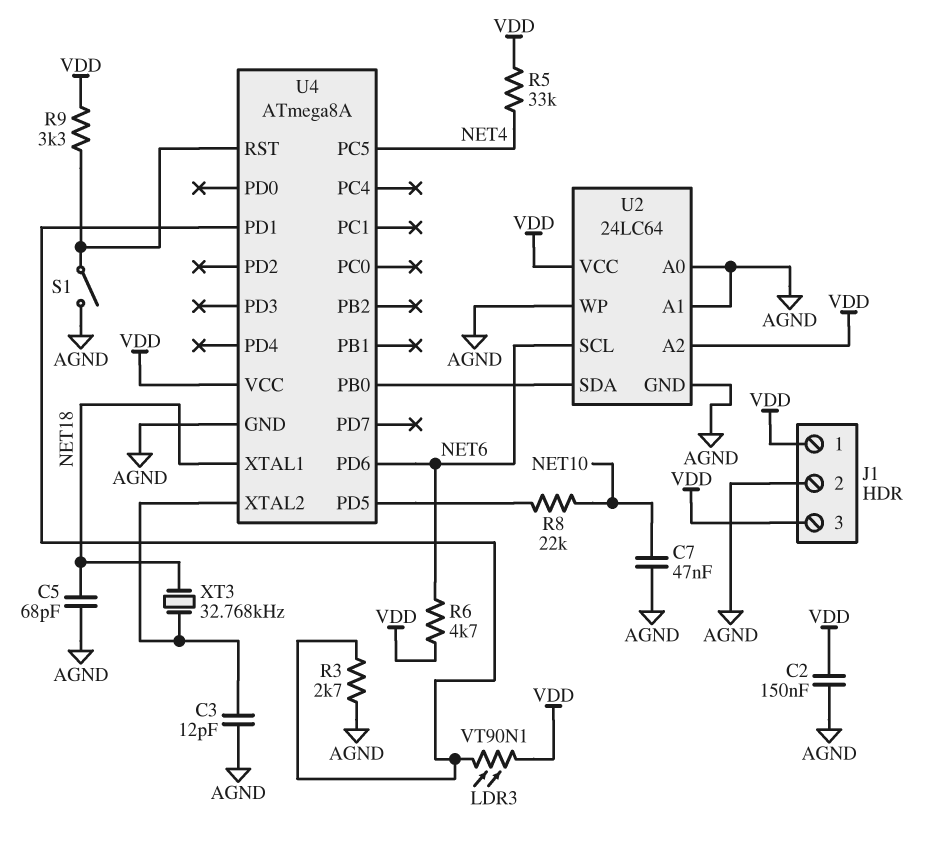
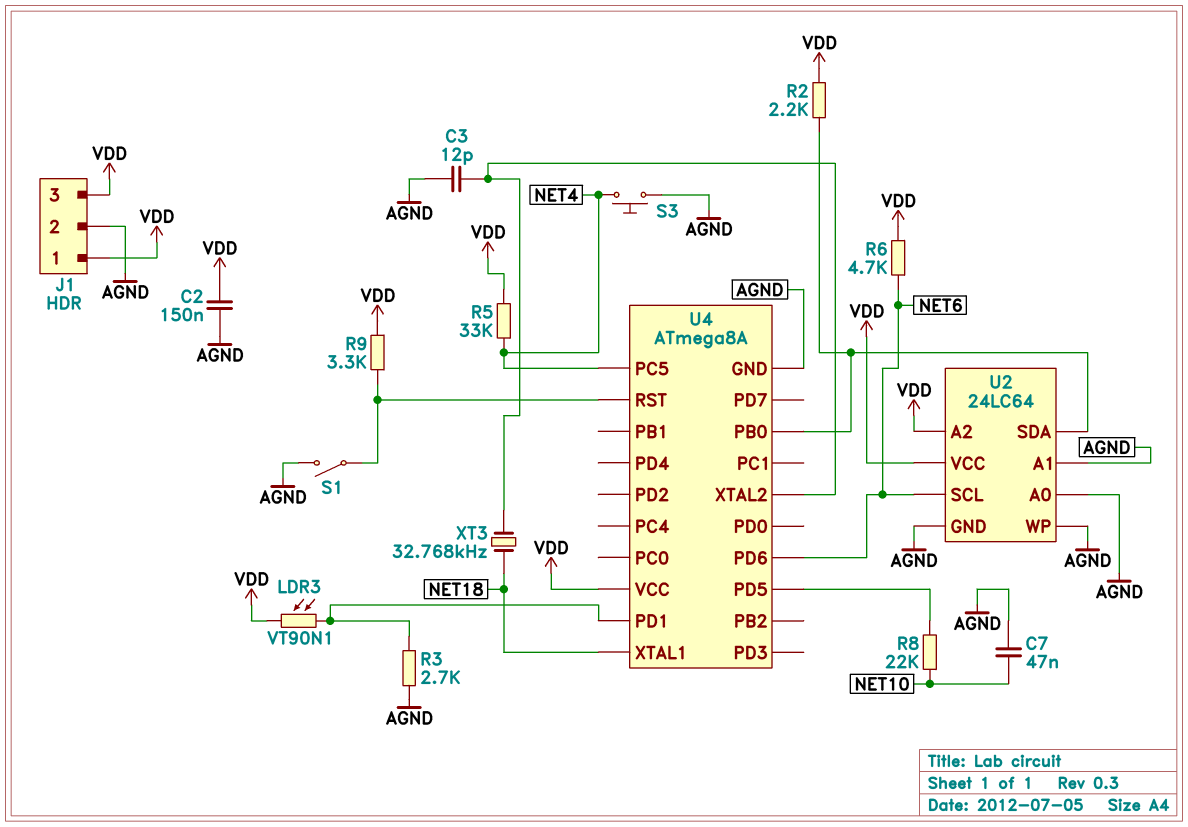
C5: 68pF (AGND, NET18) -> none
R2: none -> 2.2k (U2/SDA, VDD)
S3: none -> button (AGND, NET4)

